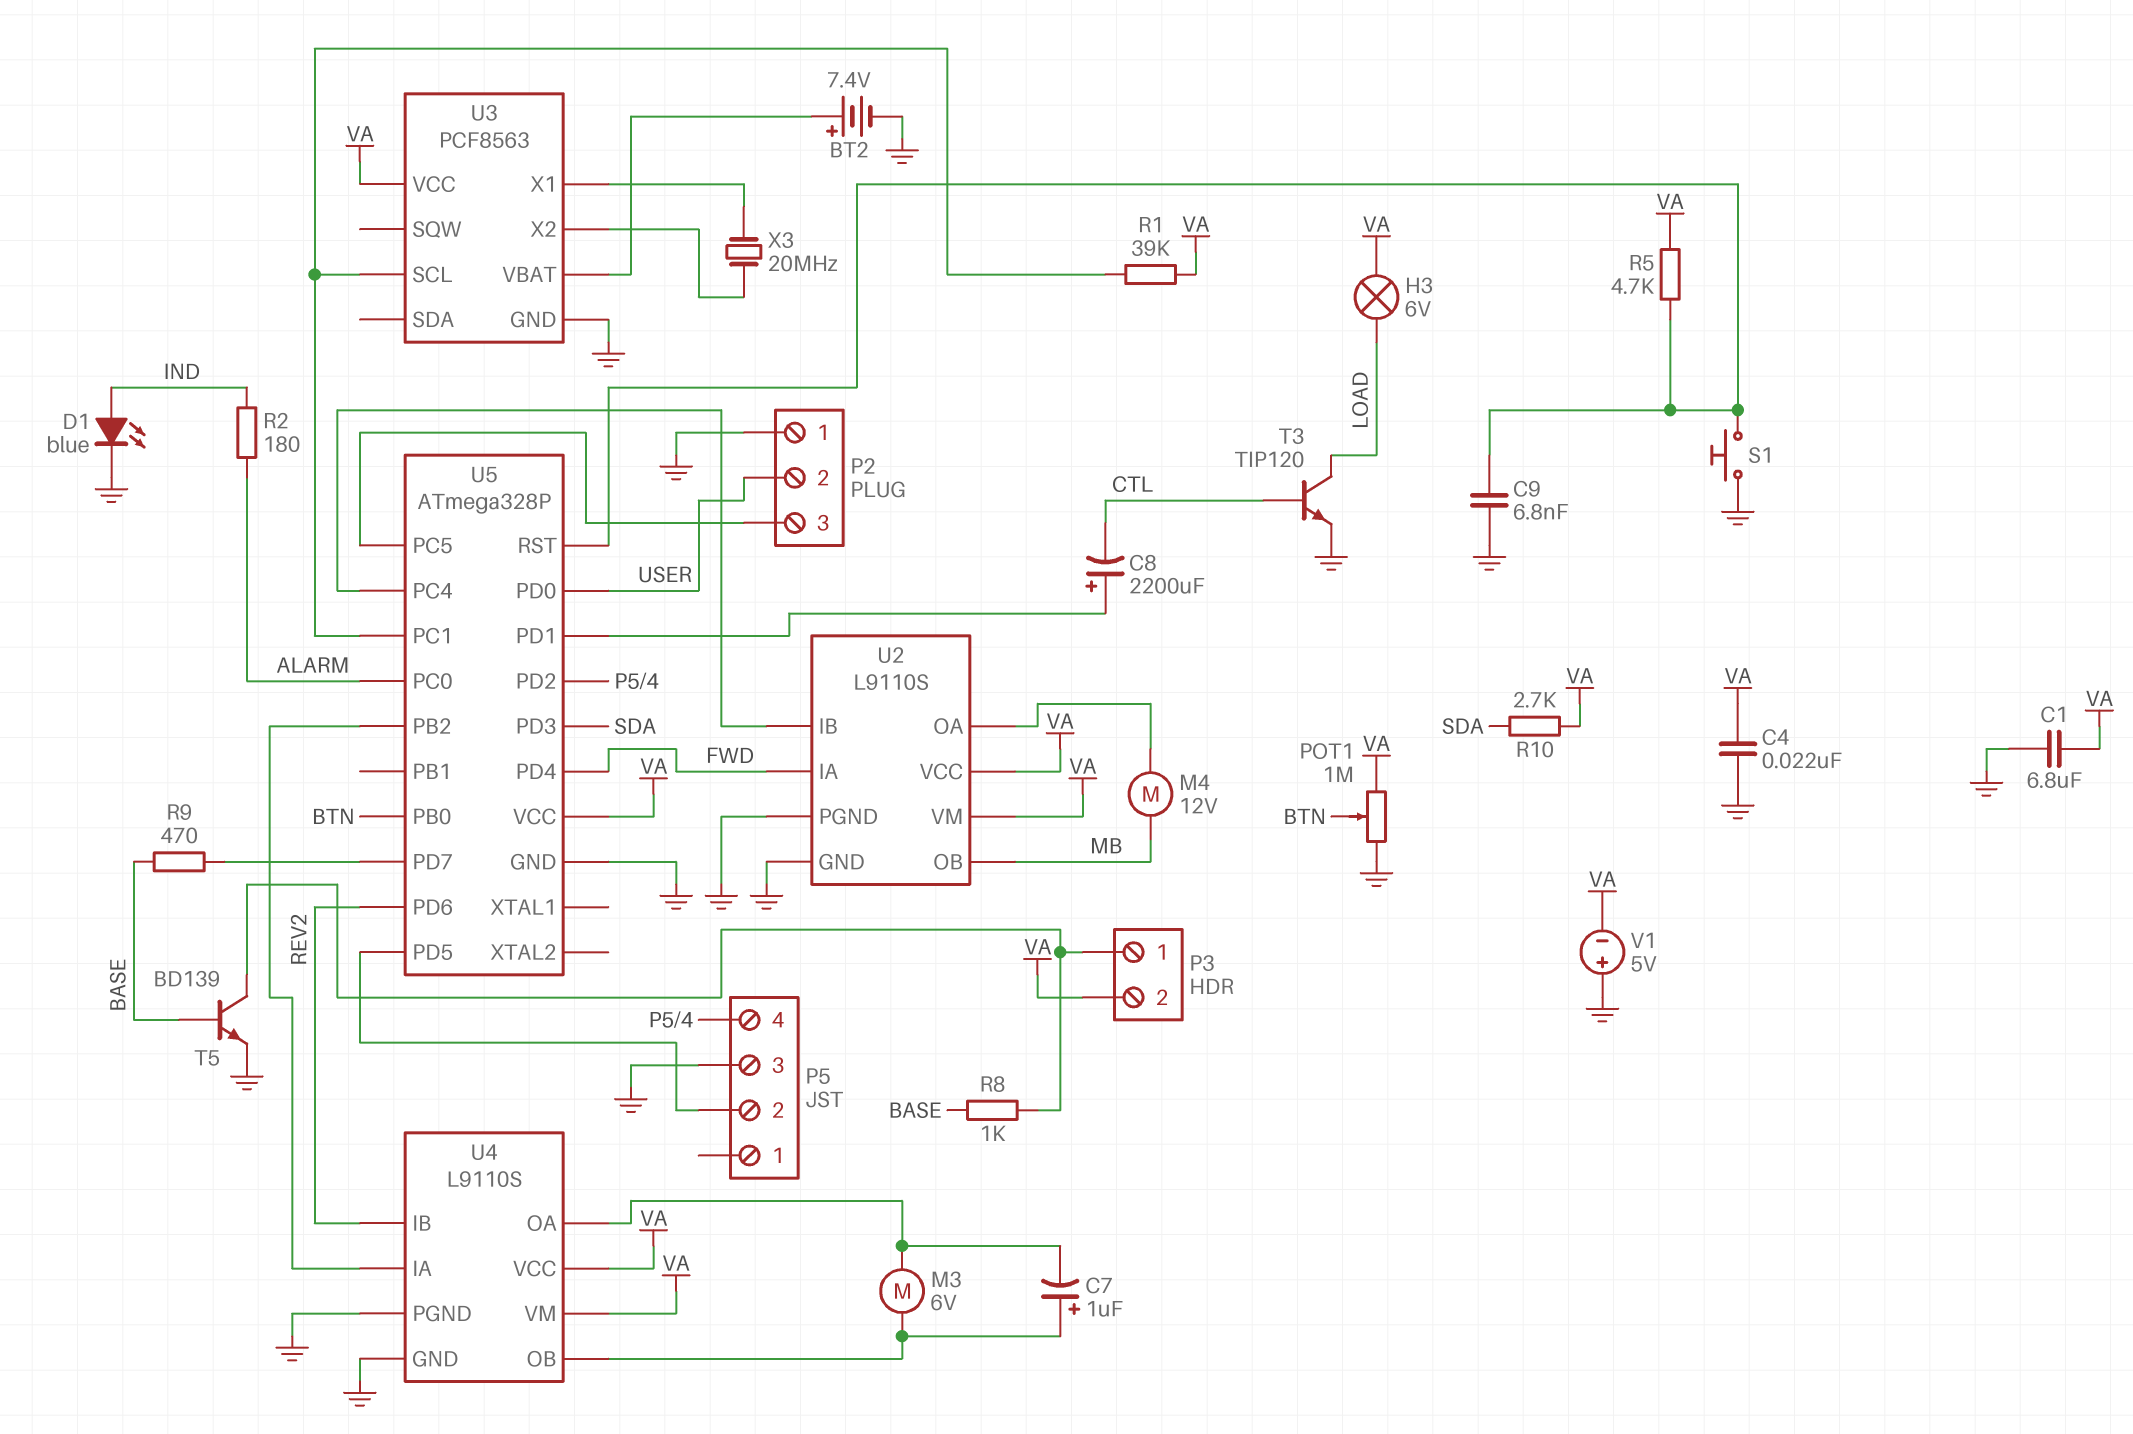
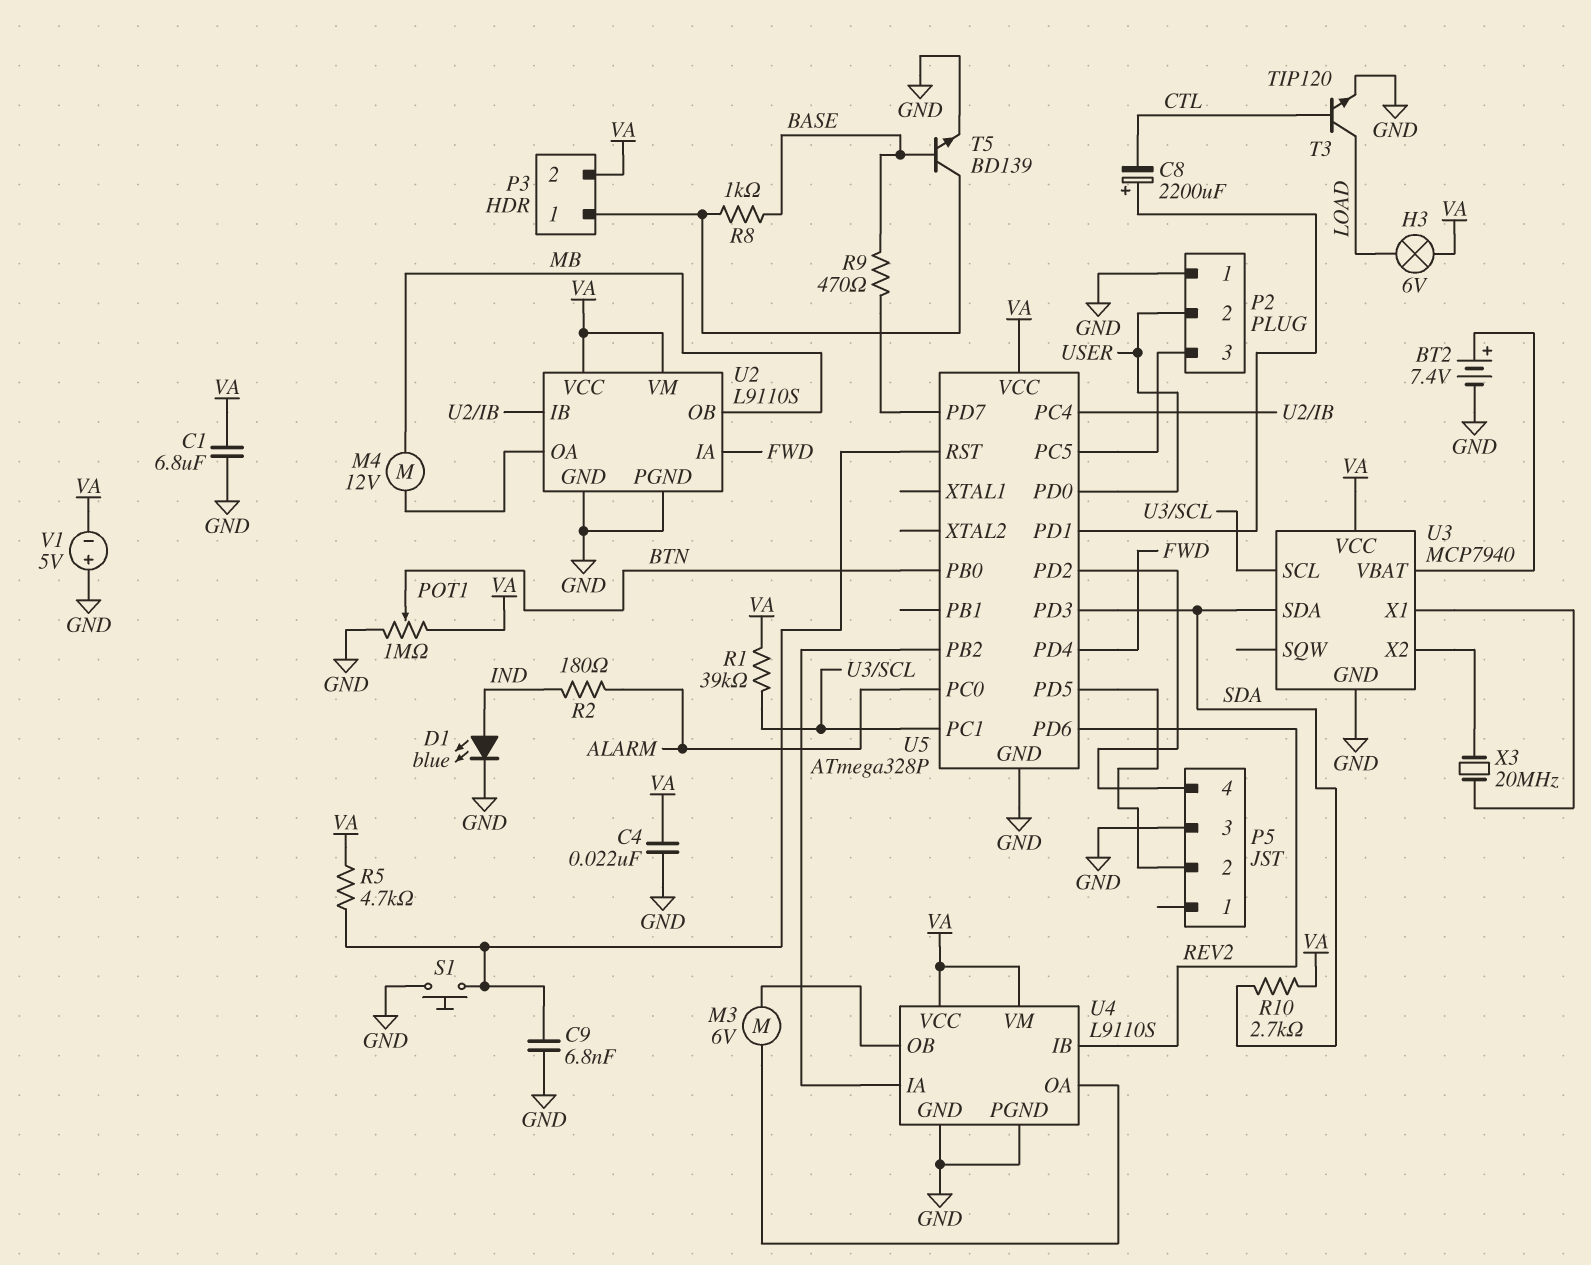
C7: 1uF (plus U4/OB, minus U4/OA) -> none
U3: PCF8563 -> MCP7940
U3 pin SDA: none -> SDA

